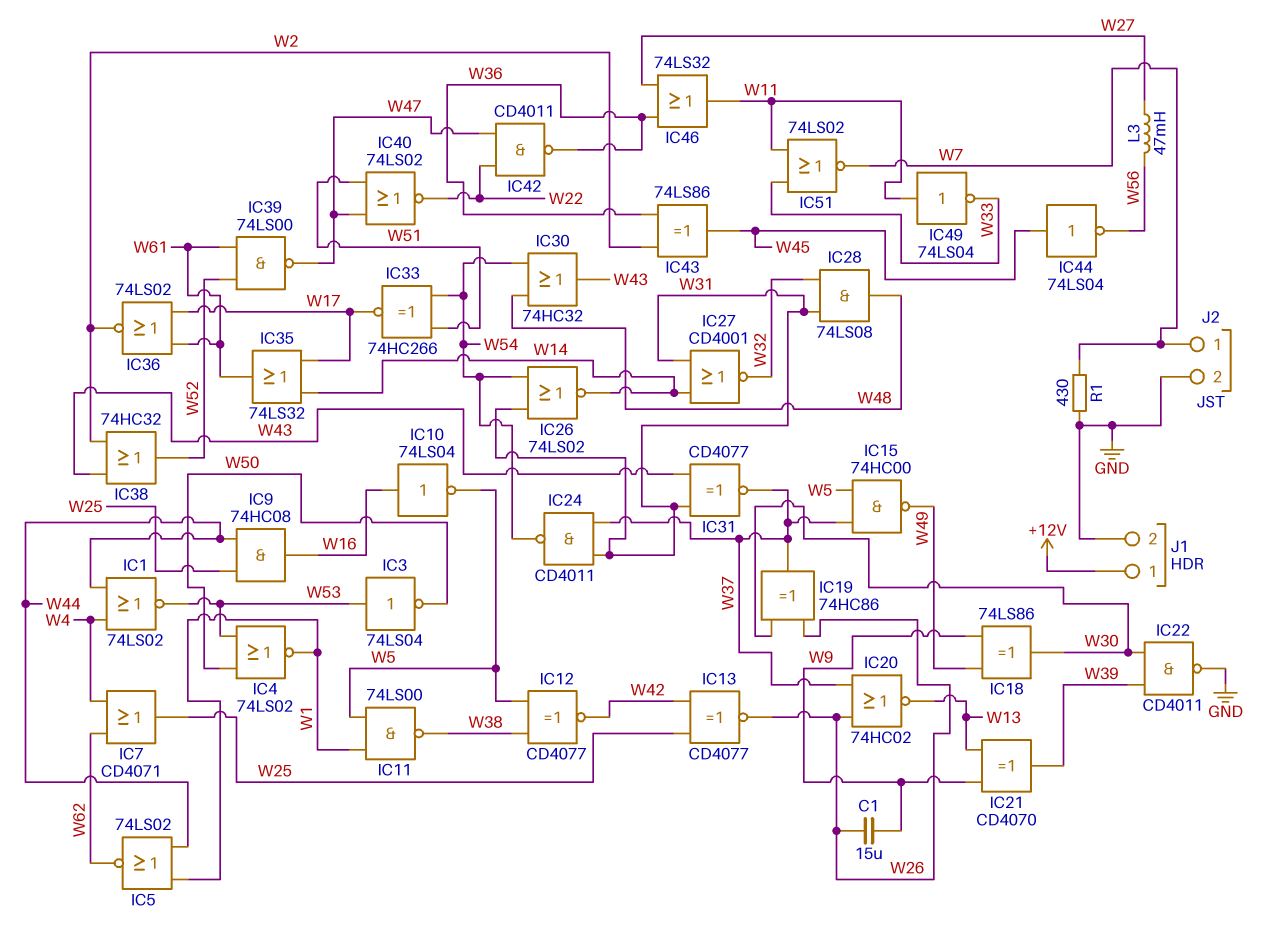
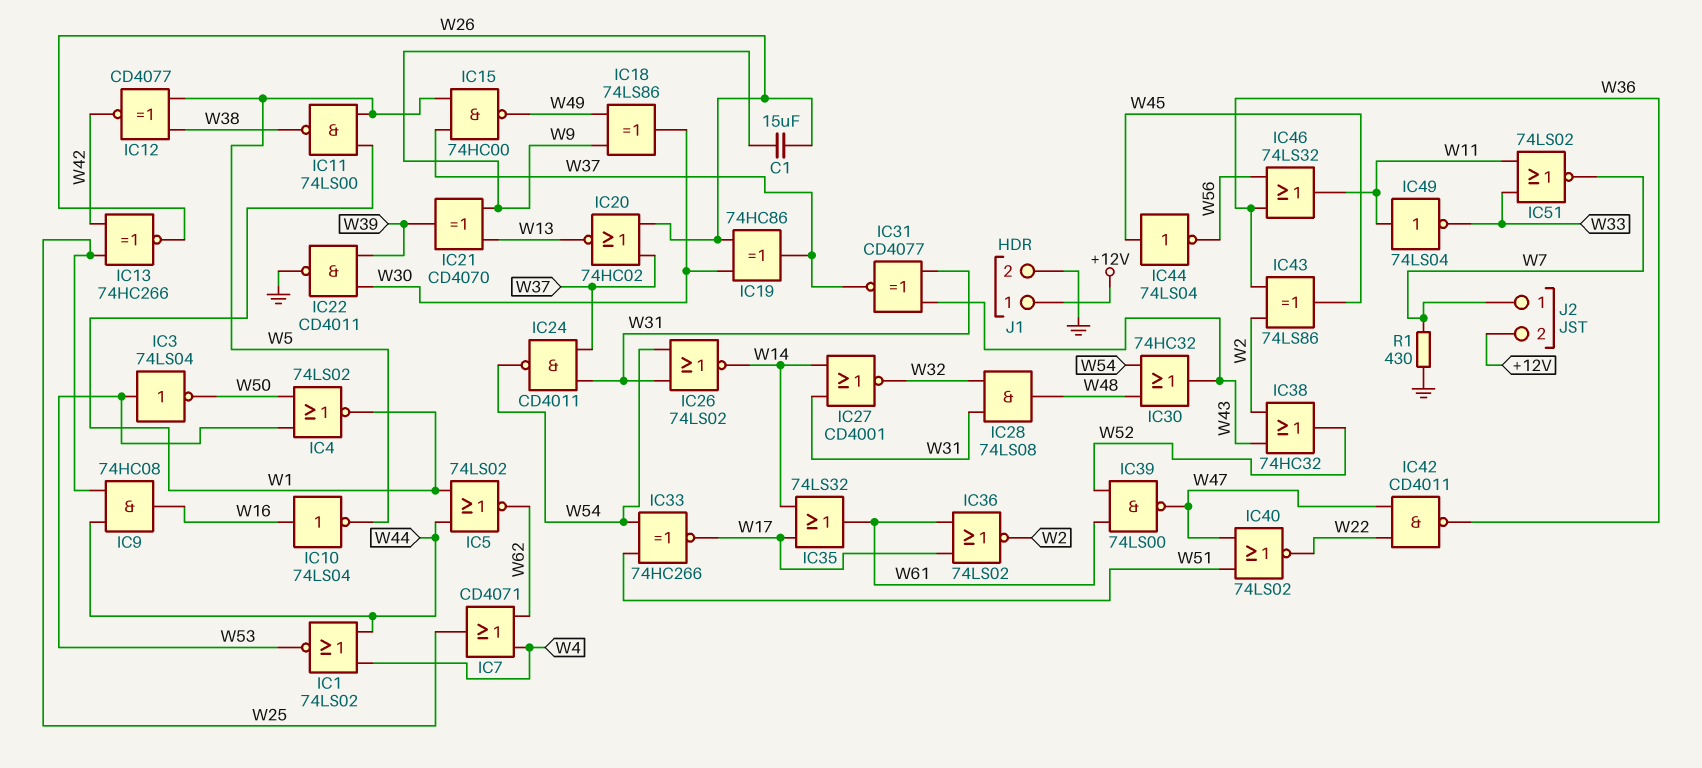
IC13: XNOR CD4077 (in W25, in W42, out W26) -> XNOR 74HC266 (in W25, in W42, out W26)
IC46: OR 74LS32 (in W27, in W36, out W11) -> OR 74LS32 (in W36, in W56, out W11)
J2 pin 2: GND -> +12V
L3: 47mH (W27, W56) -> none

